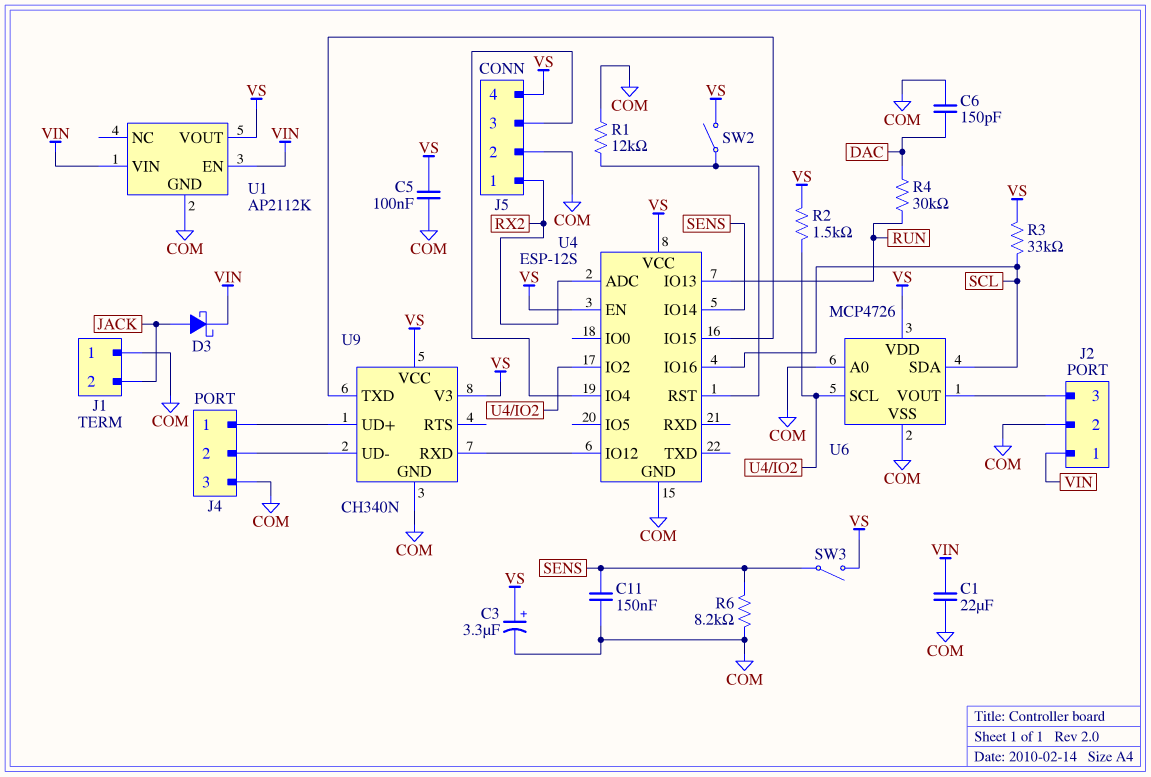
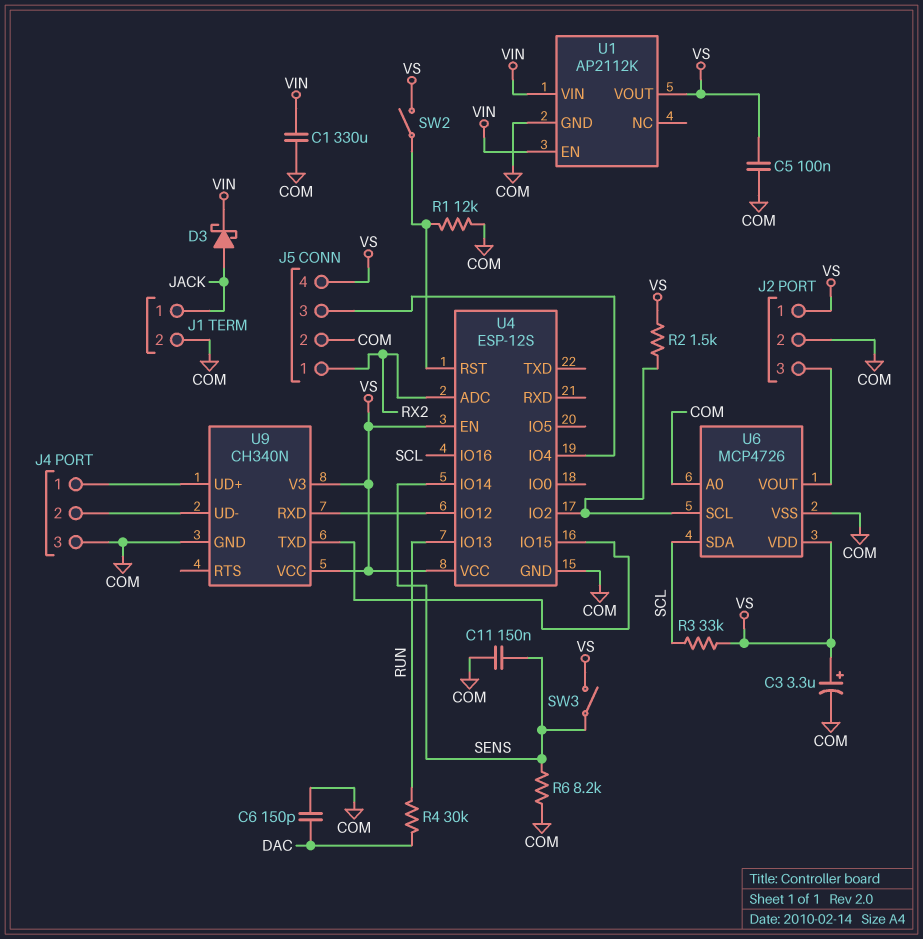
C1: 22uF (COM, VIN) -> 330uF (COM, VIN)
J1 pin 1: COM -> JACK
J1 pin 2: JACK -> COM
J2 pin 1: VIN -> VS

